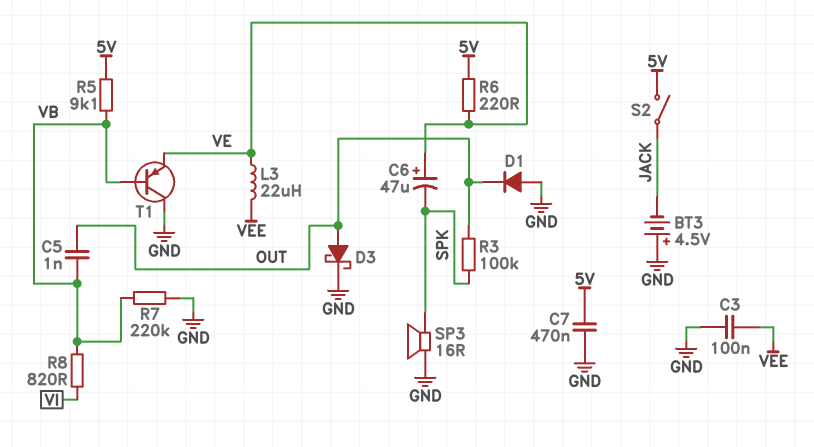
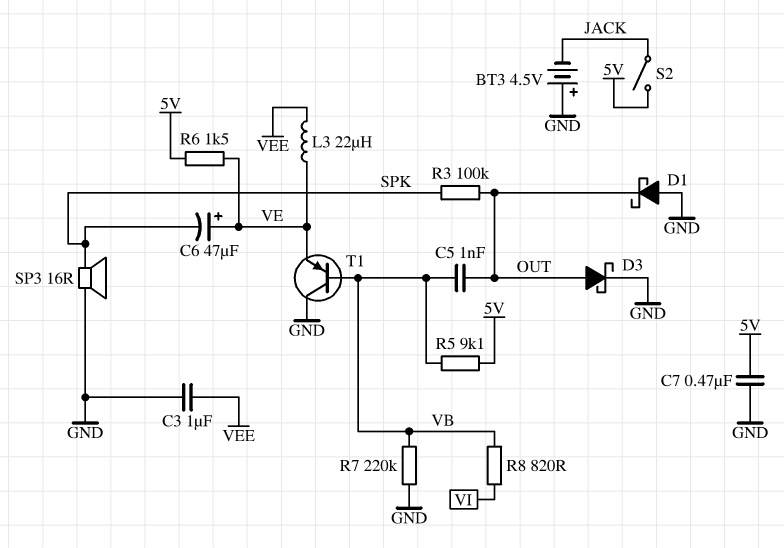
C3: 100nF (GND, VEE) -> 1uF (GND, VEE)
D1: diode (A GND, K OUT) -> schottky (A GND, K OUT)
R6: 220 (5V, VE) -> 1.5k (5V, VE)

